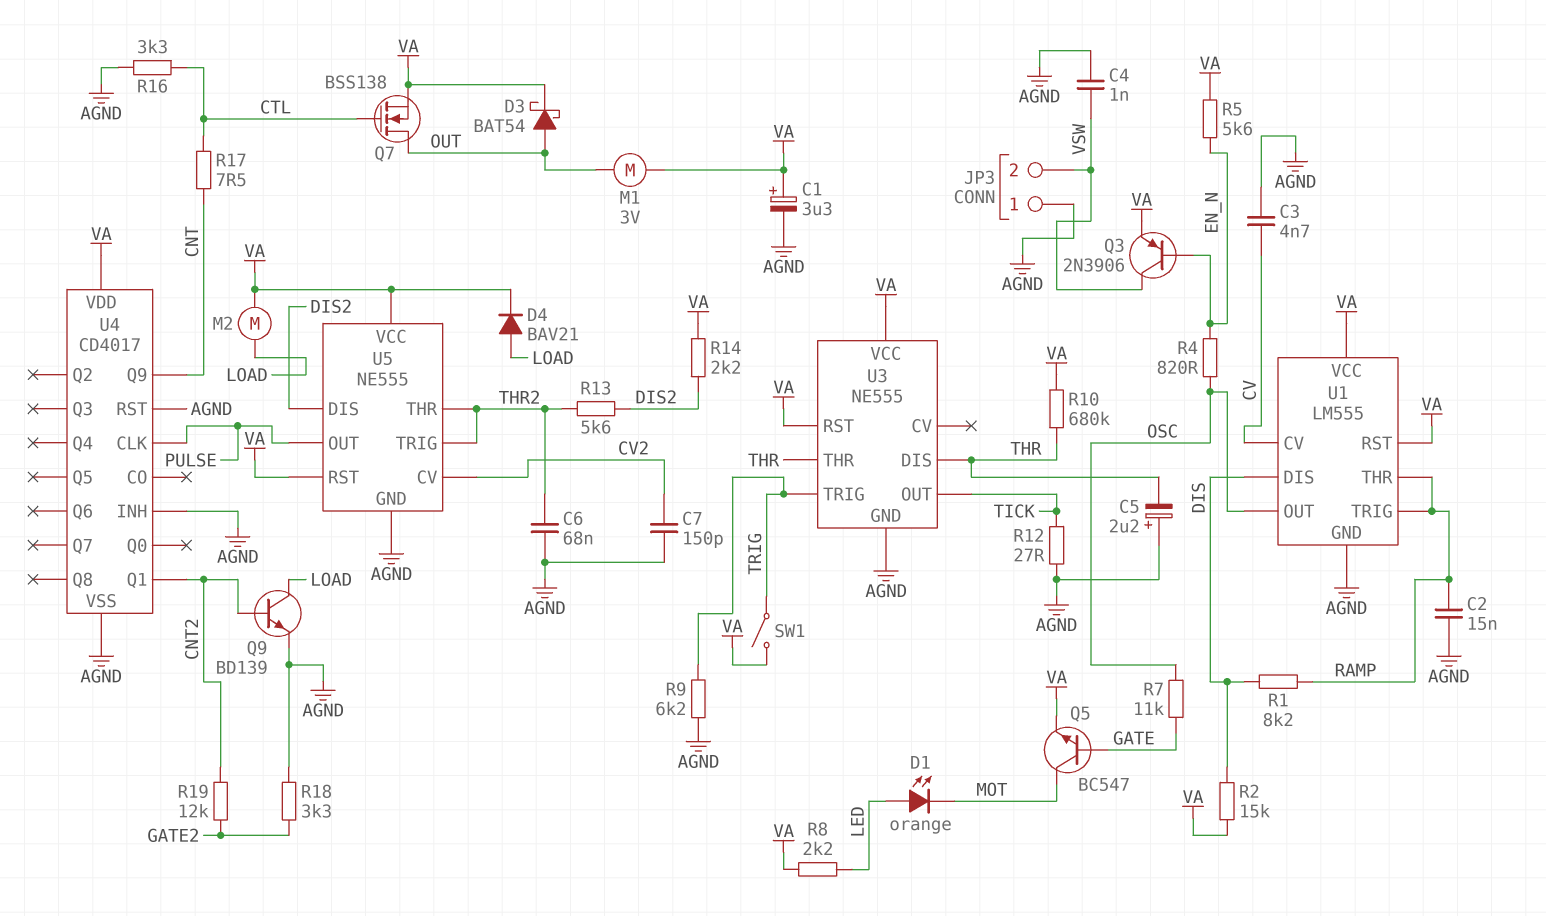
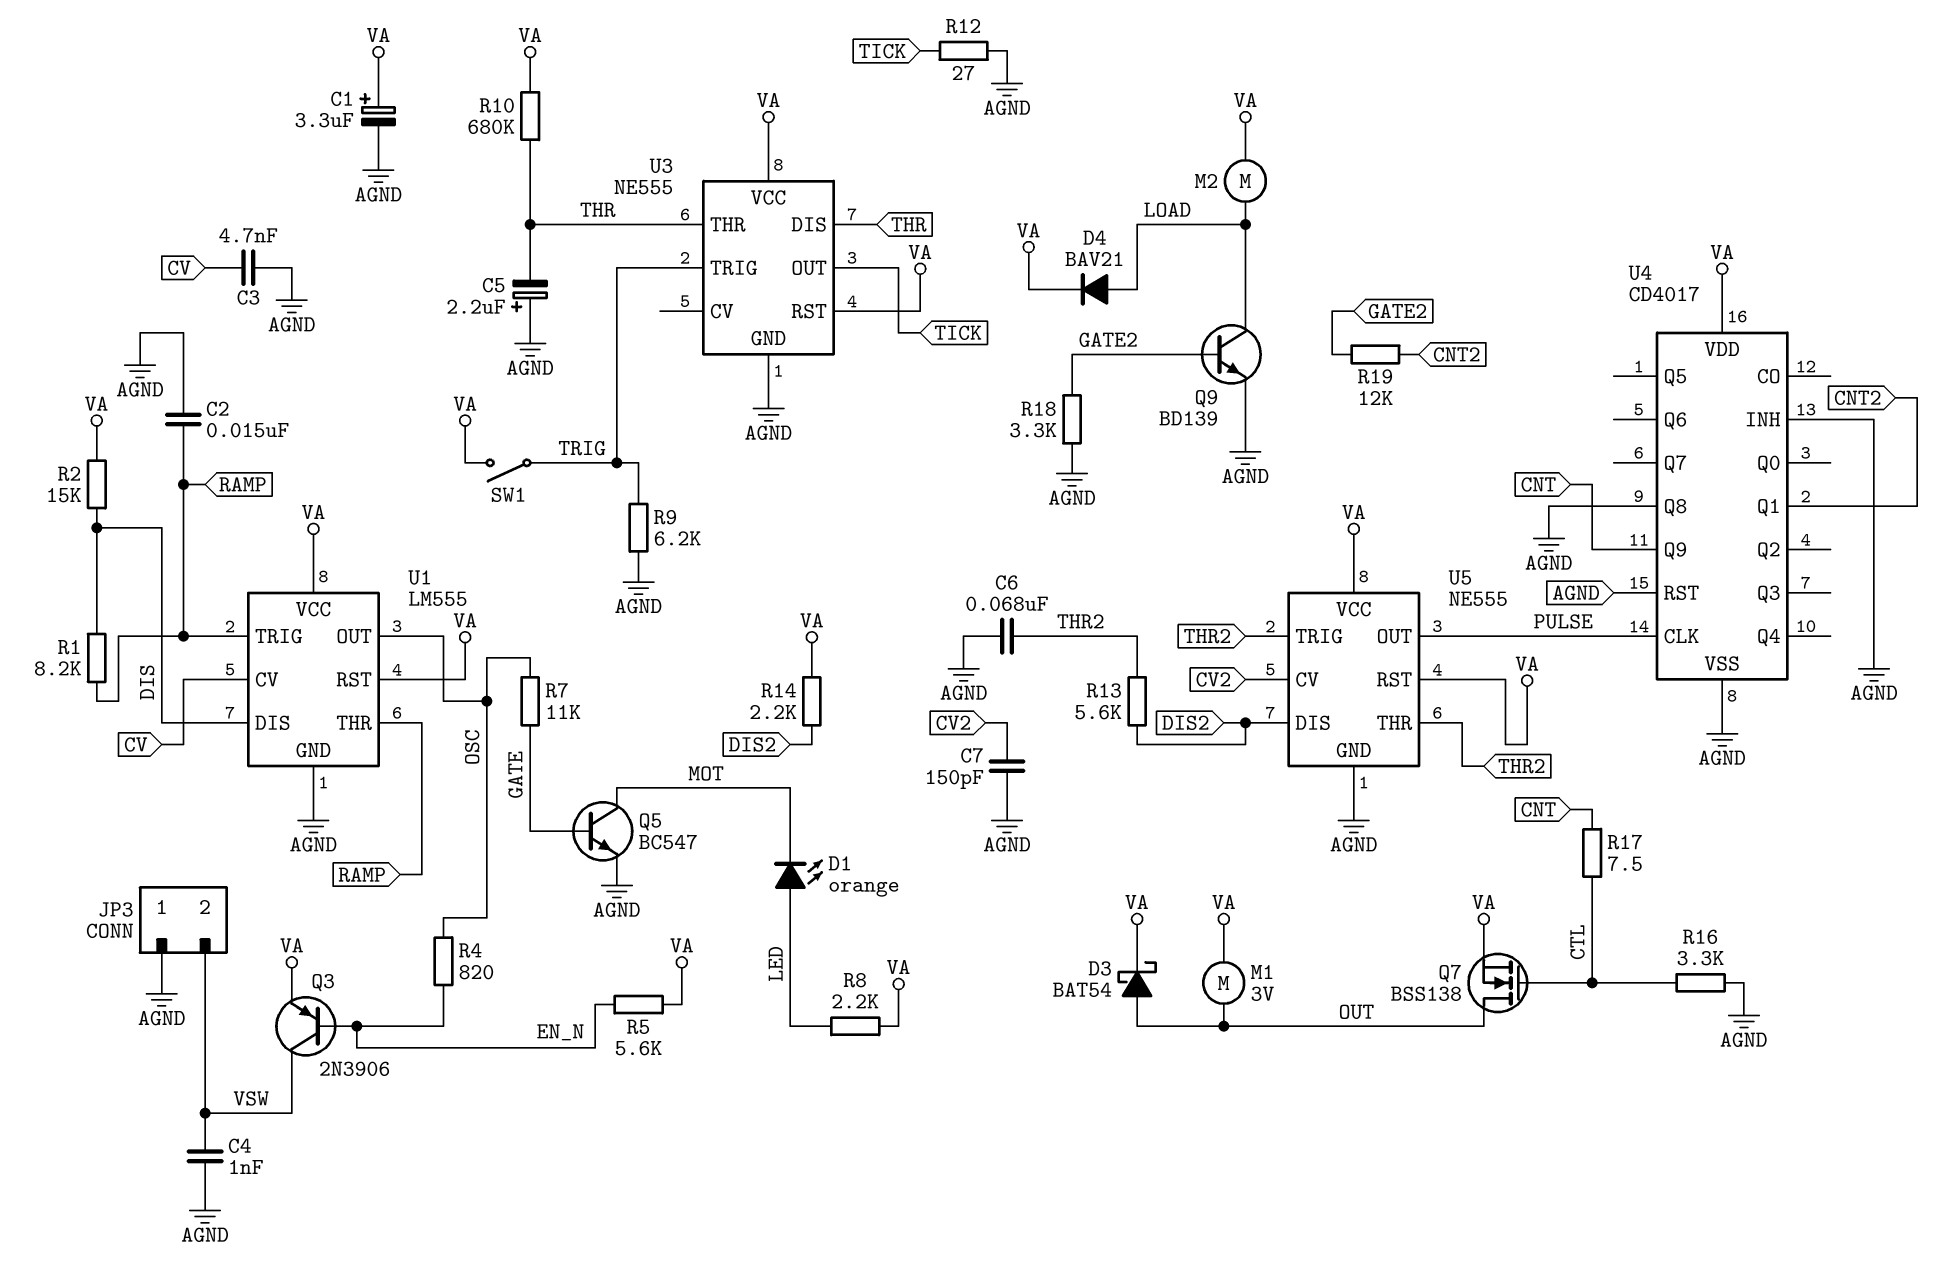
Q5: NPN BC547 (B GATE, C MOT, E VA) -> NPN BC547 (B GATE, C MOT, E AGND)
Q9: NPN BD139 (B CNT2, C LOAD, E AGND) -> NPN BD139 (B GATE2, C LOAD, E AGND)
U4 pin Q8: none -> AGND

